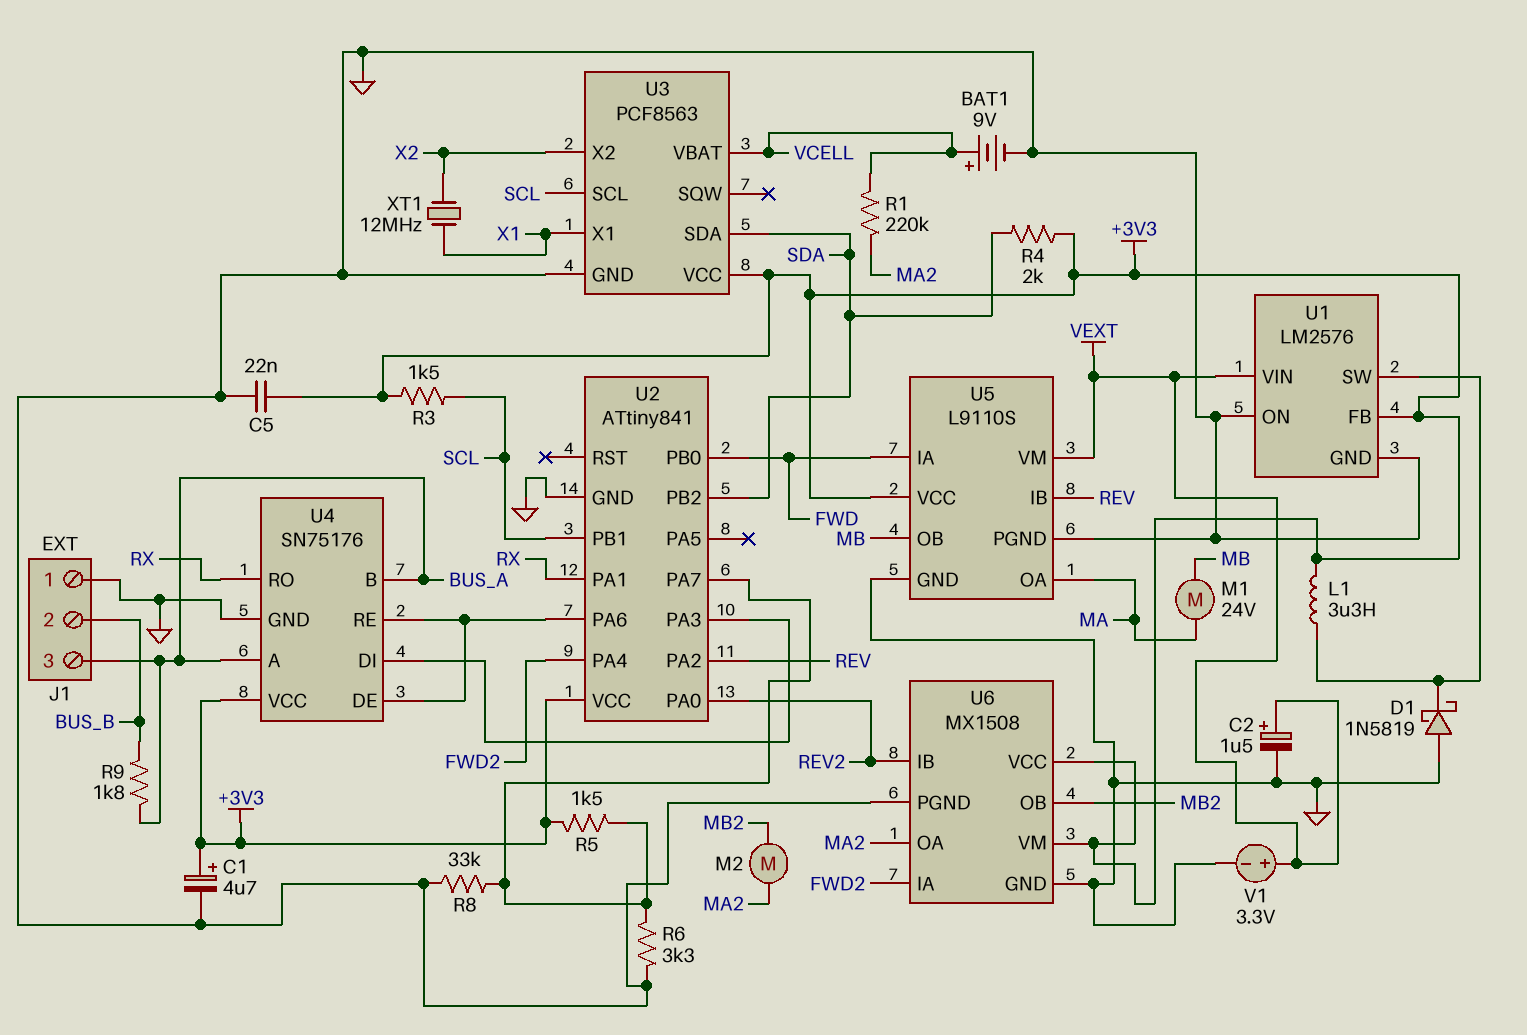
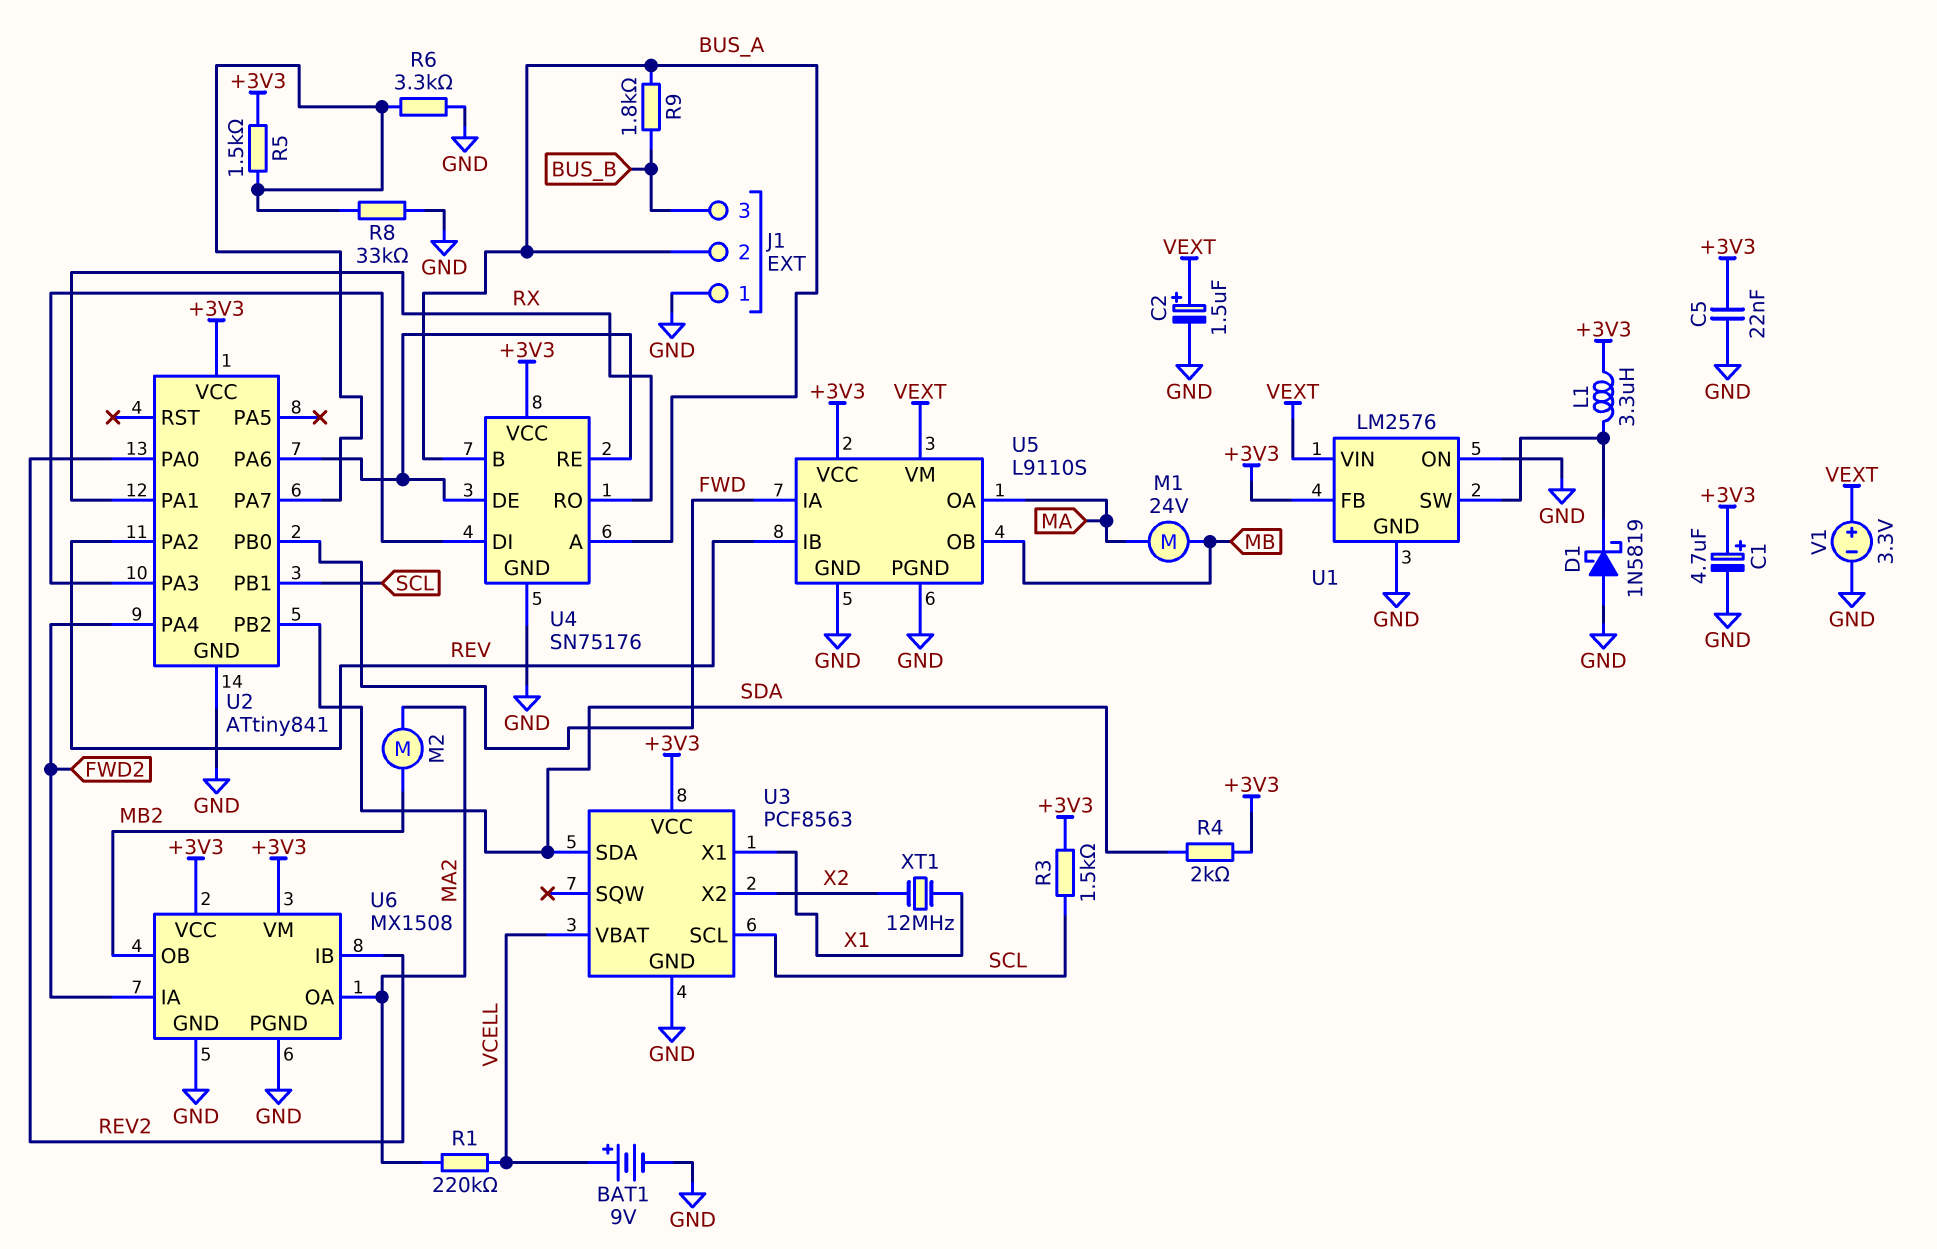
J1 pin 2: BUS_B -> BUS_A
J1 pin 3: BUS_A -> BUS_B

